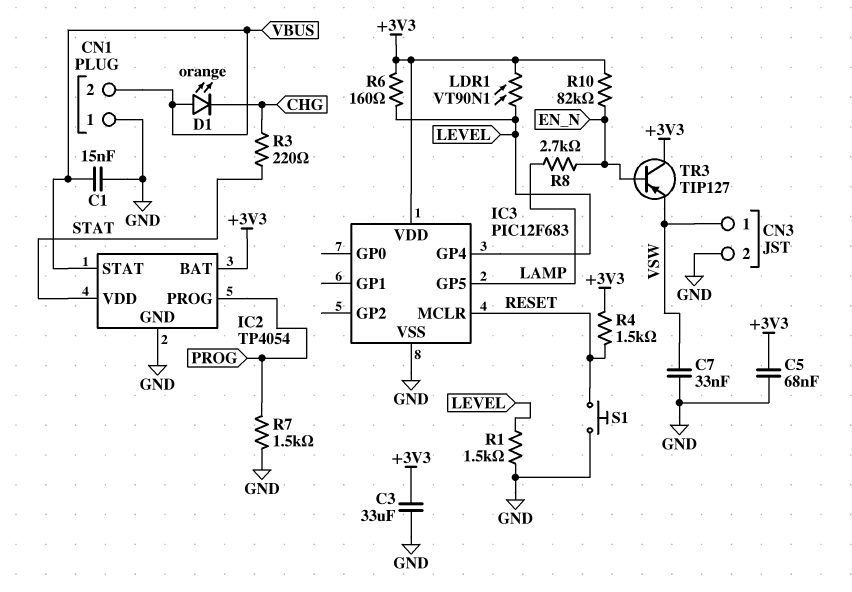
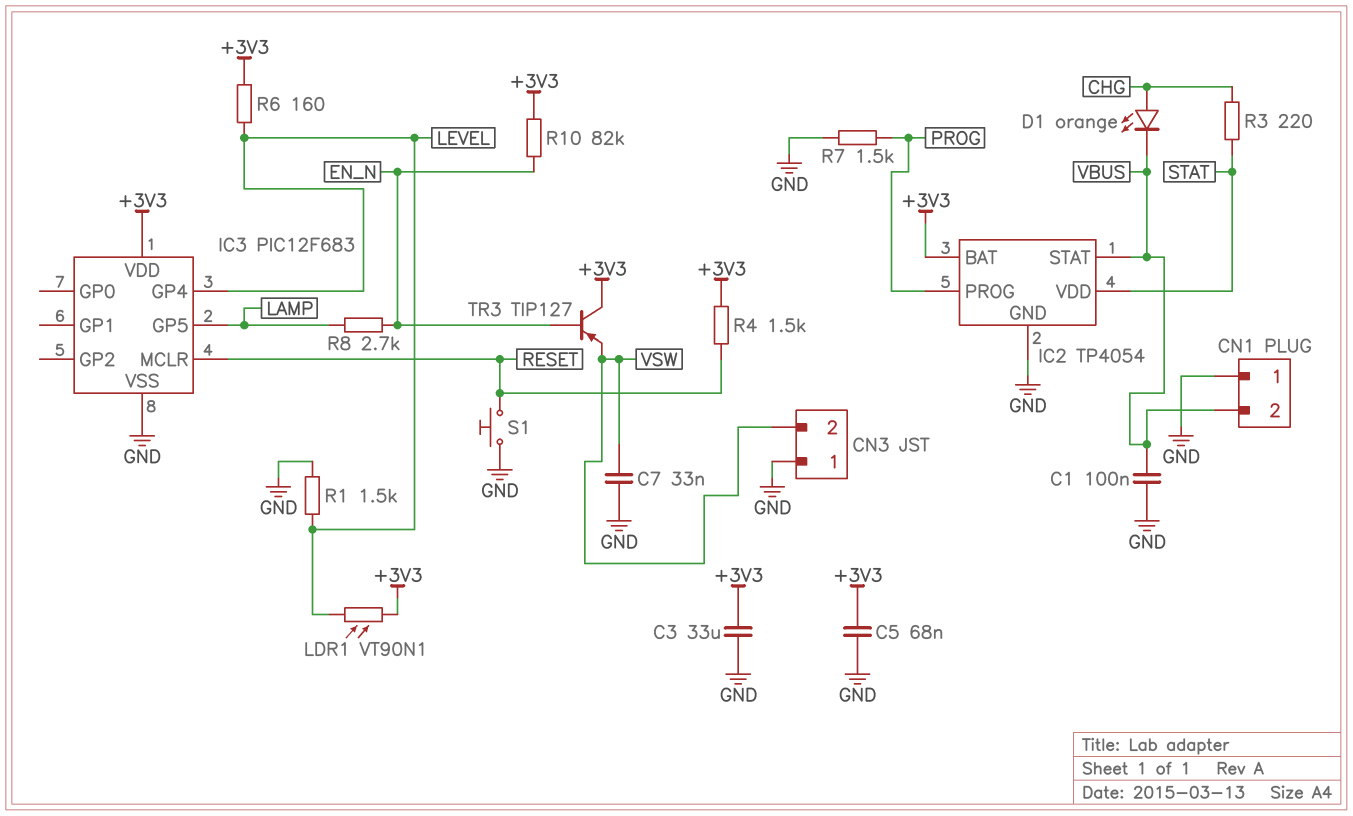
C1: 15nF (GND, VBUS) -> 100nF (GND, VBUS)
CN3 pin 1: VSW -> GND
CN3 pin 2: GND -> VSW
D1: LED orange (A VBUS, K CHG) -> LED orange (A CHG, K VBUS)

